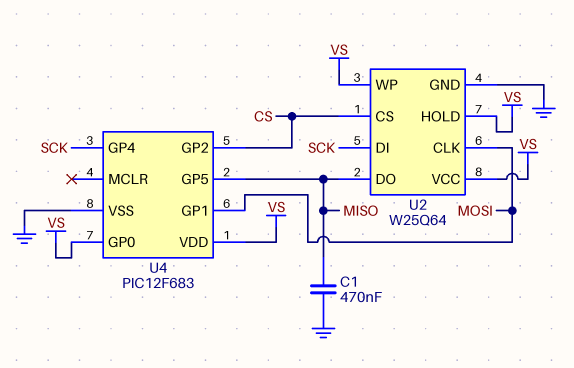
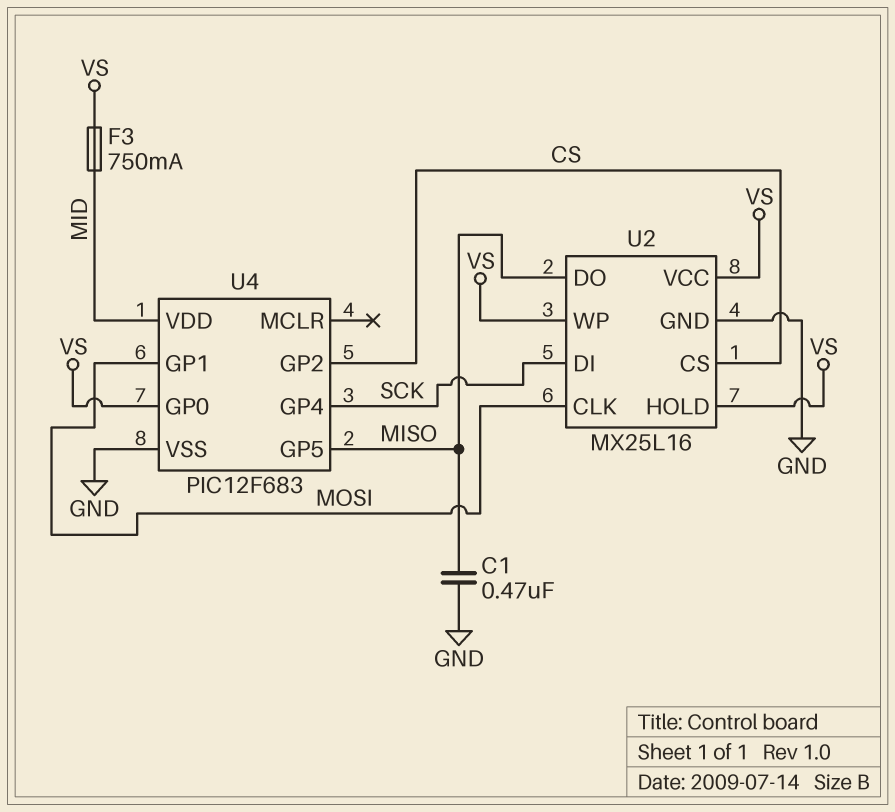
F3: none -> 750mA (MID, VS)
U2: W25Q64 -> MX25L16
U4 pin VDD: VS -> MID

